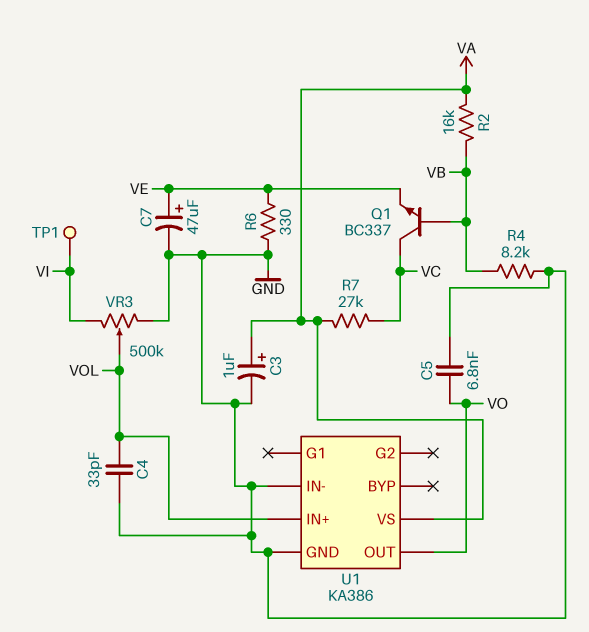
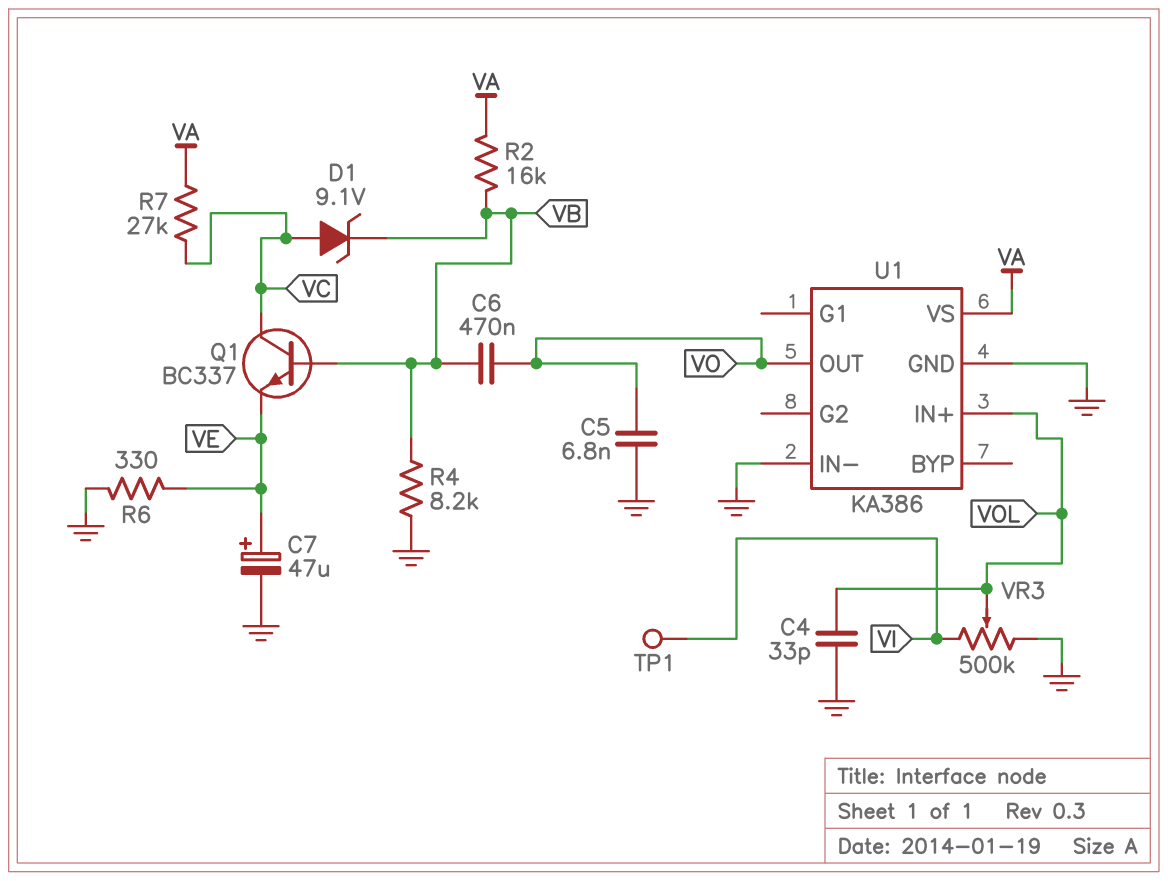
C3: 1uF (plus VA, minus GND) -> none
C6: none -> 470nF (VB, VO)
D1: none -> zener 9.1V (A VC, K VB)

